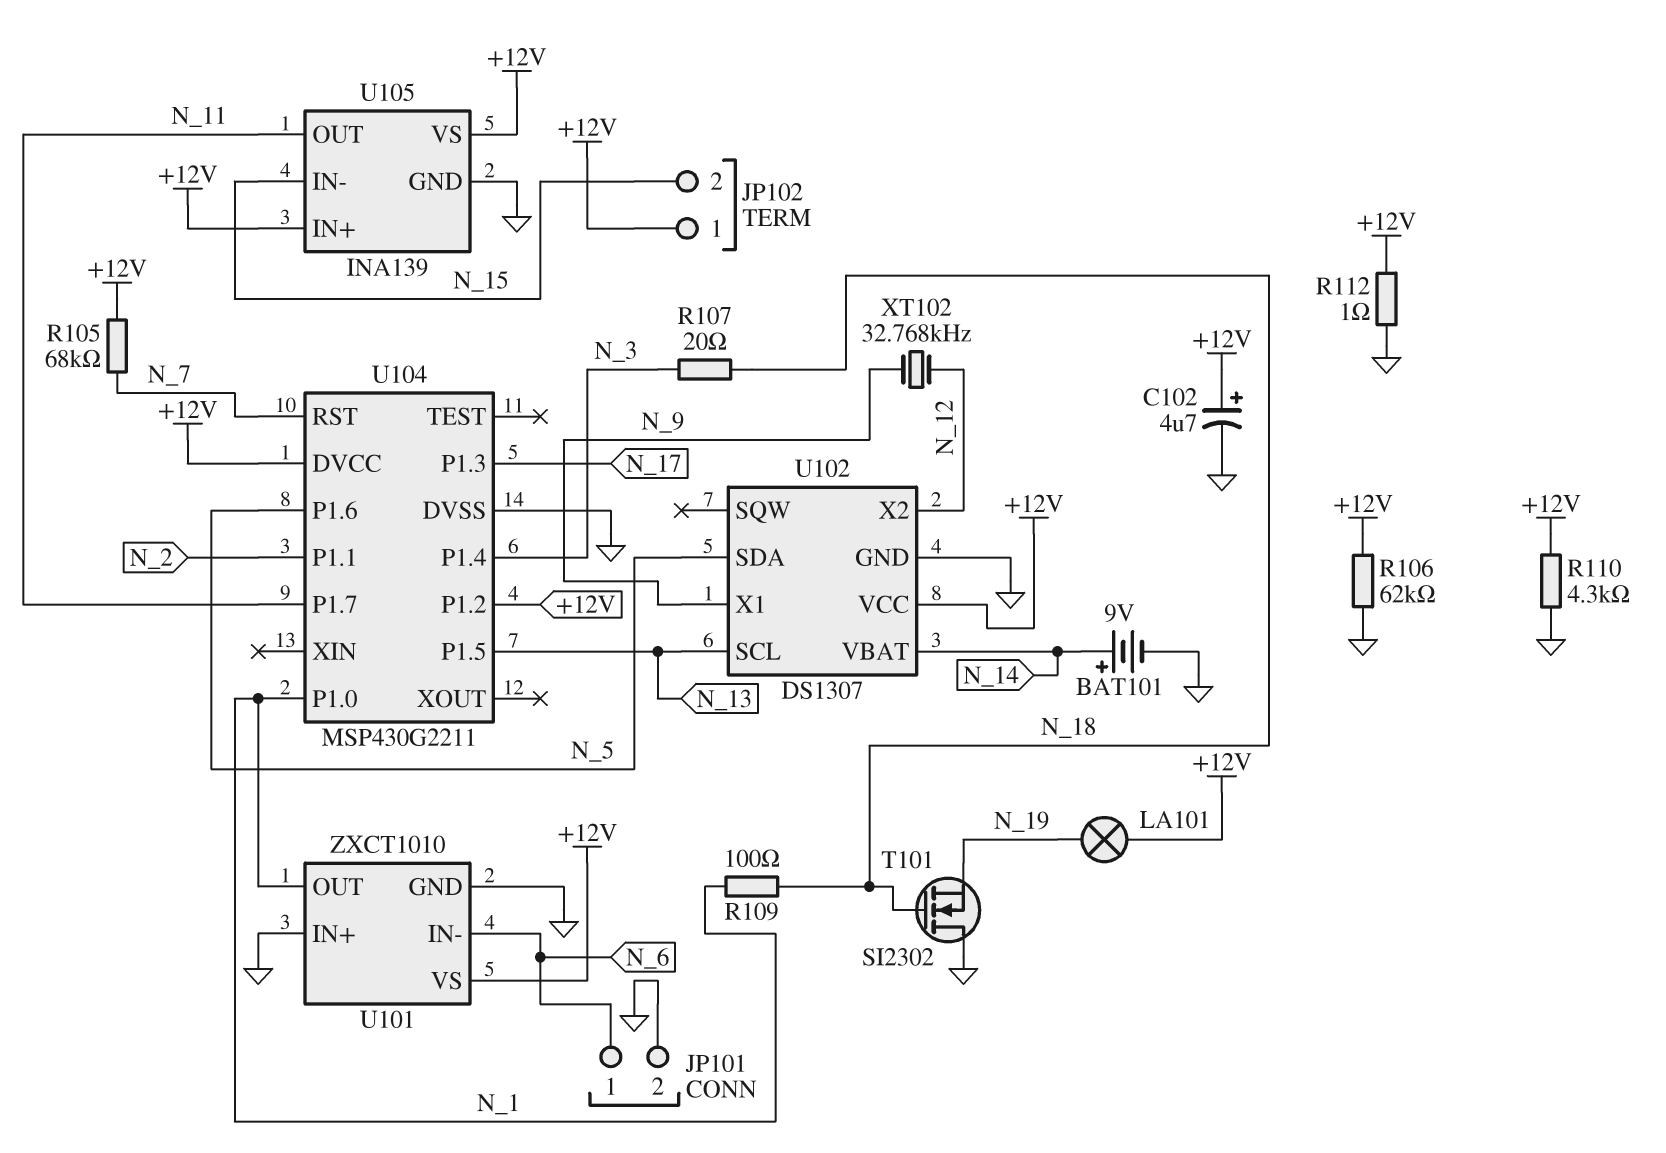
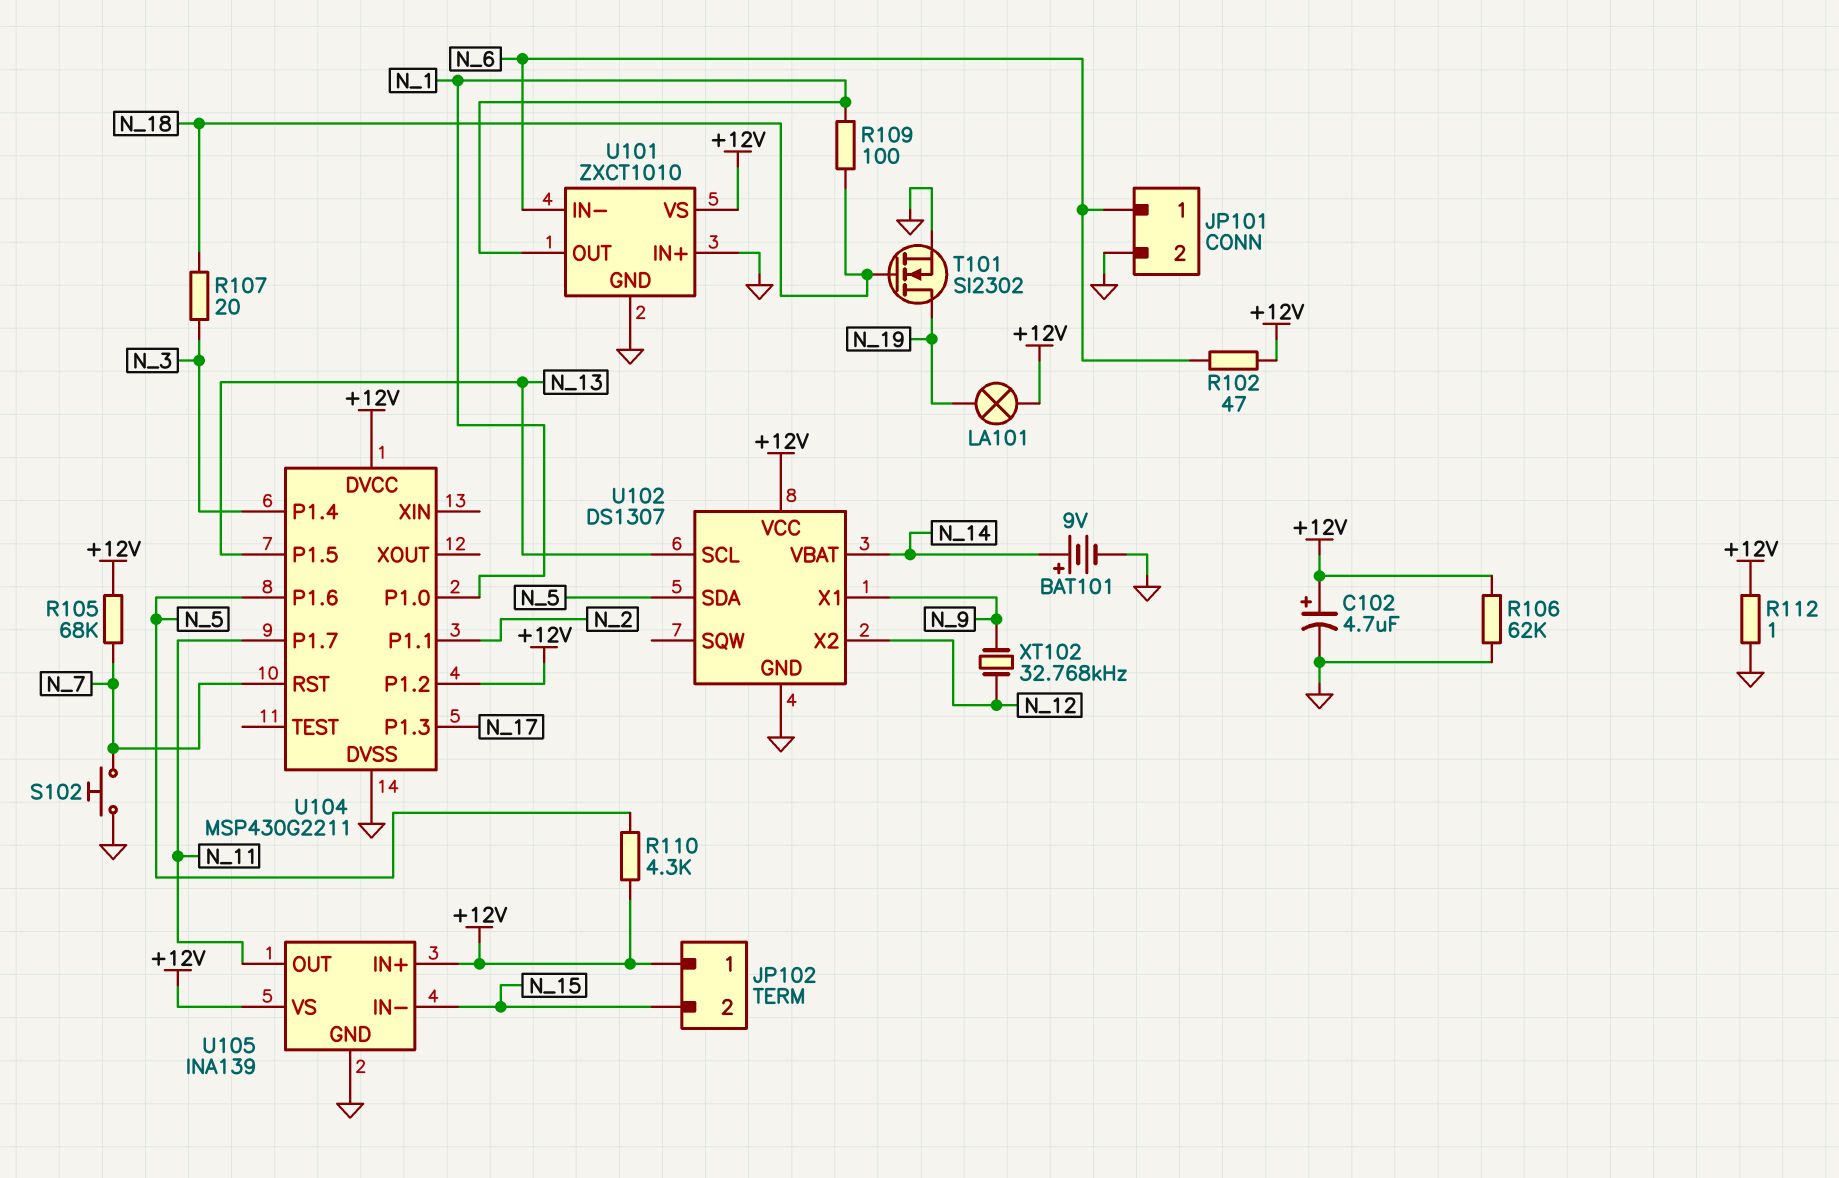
R102: none -> 47 (+12V, N_6)
R110: 4.3k (+12V, GND) -> 4.3k (+12V, N_5)
S102: none -> button (GND, N_7)
T101: NMOS SI2302 (G N_18, D GND, S N_19) -> NMOS SI2302 (G N_18, D N_19, S GND)

